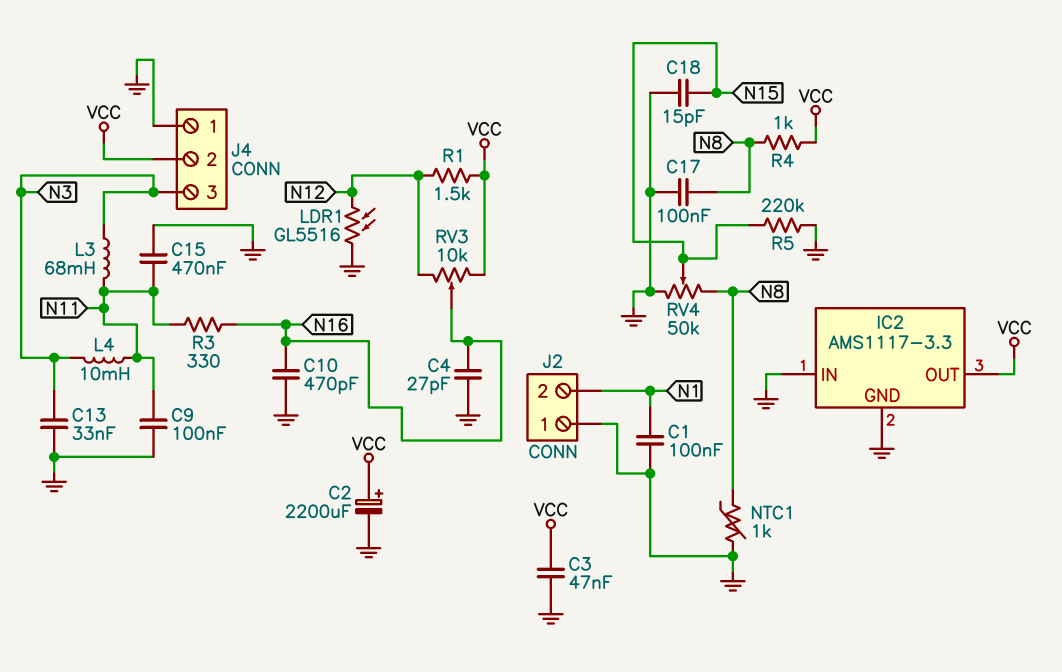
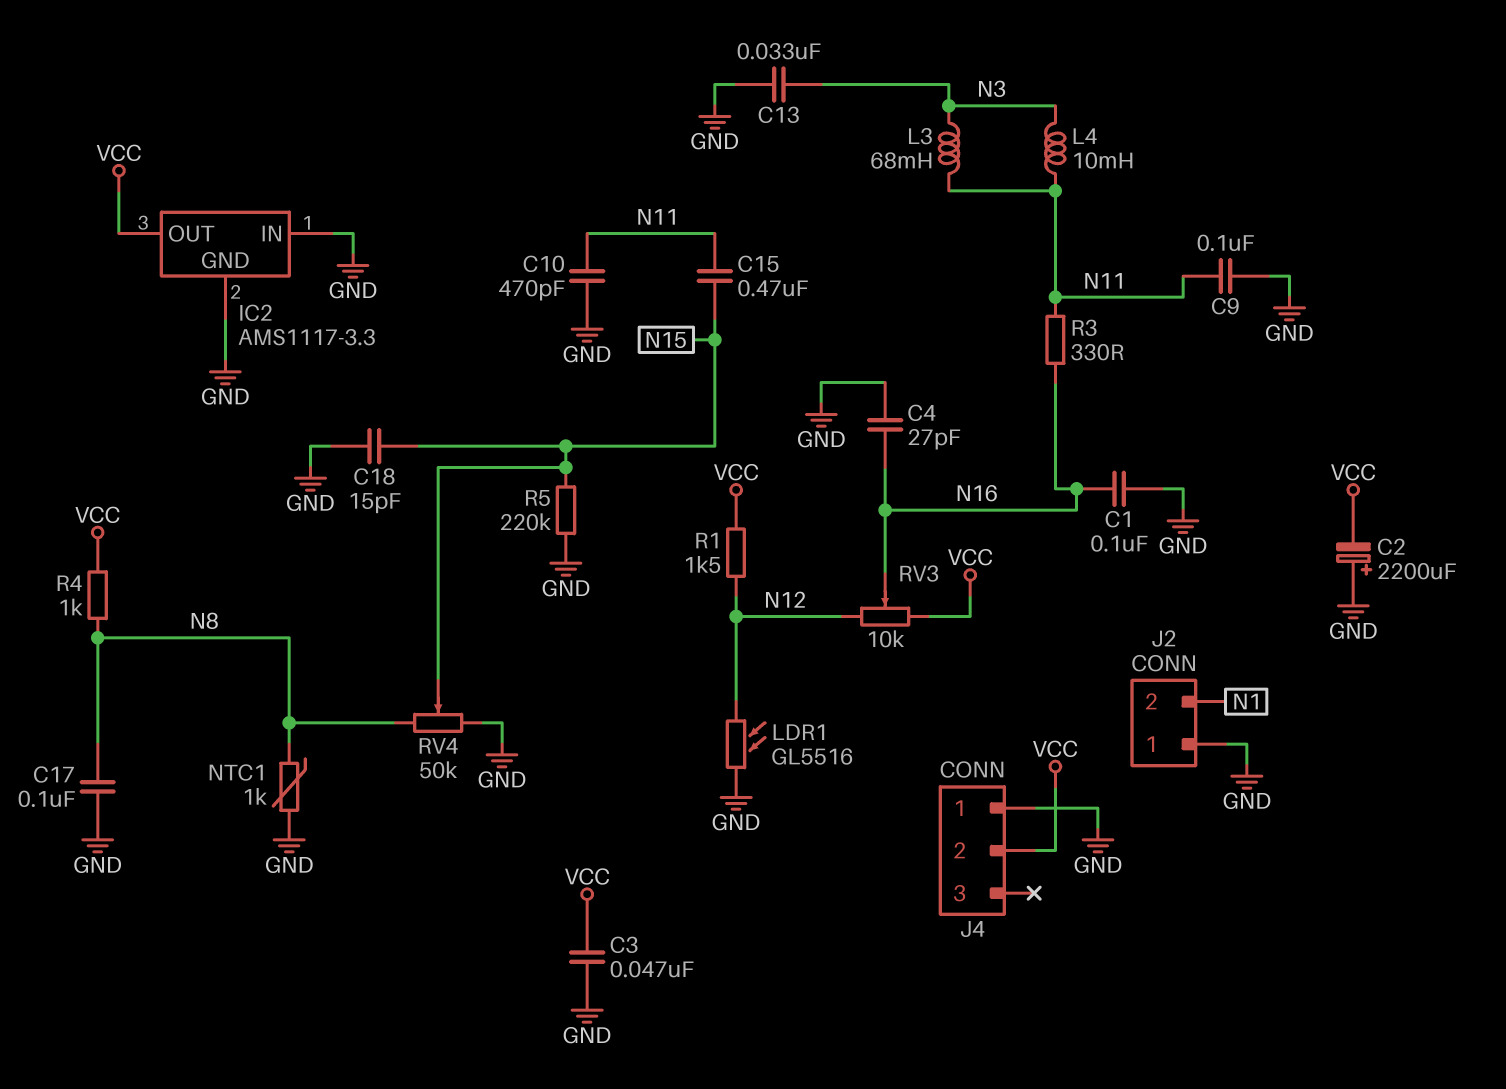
C1: 100nF (GND, N1) -> 100nF (GND, N16)
C2: 2200uF (plus VCC, minus GND) -> 2200uF (plus GND, minus VCC)
C10: 470pF (GND, N16) -> 470pF (GND, N11)
C15: 470nF (GND, N11) -> 470nF (N11, N15)
J4 pin 3: N3 -> none

